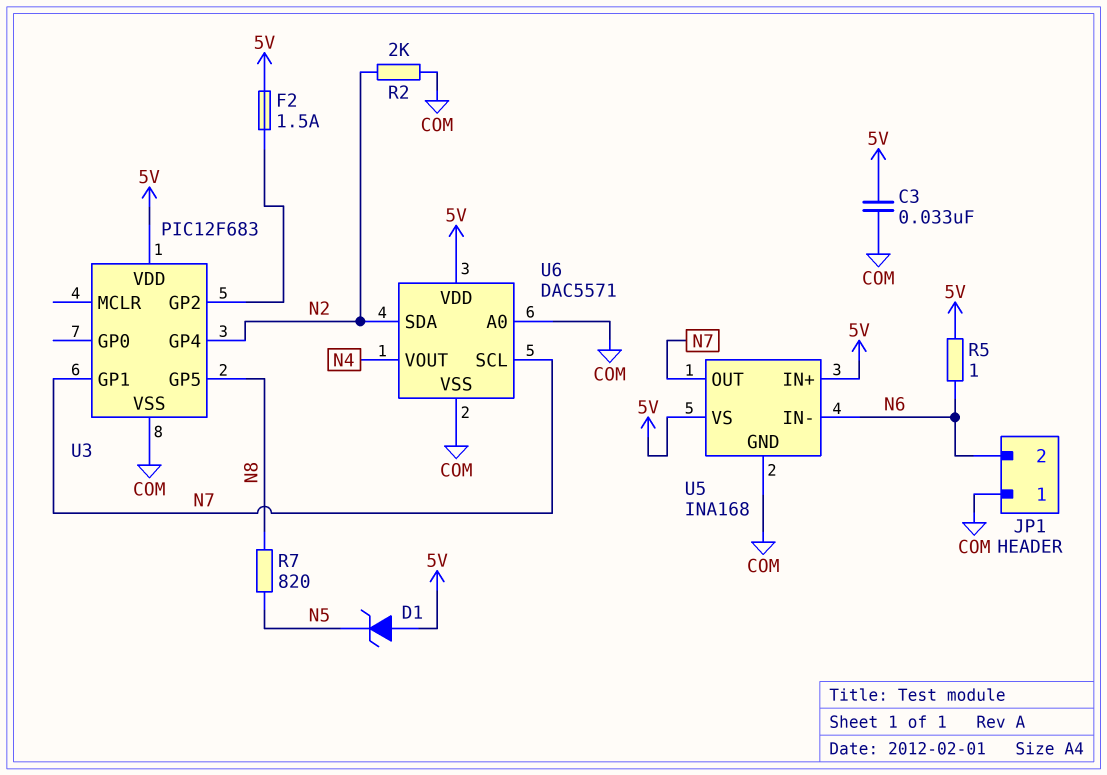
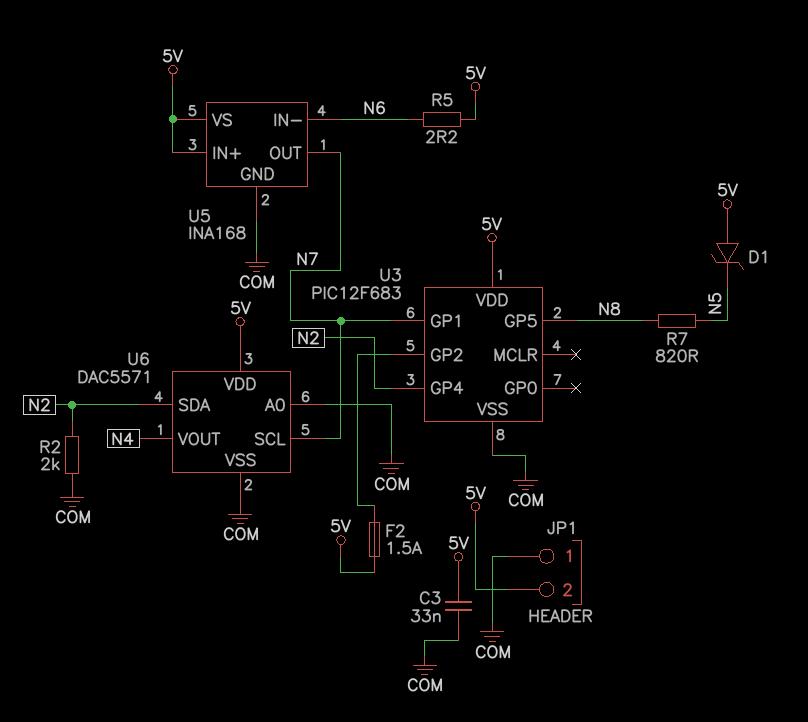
JP1 pin 2: N6 -> 5V
R5: 1 (5V, N6) -> 2.2 (5V, N6)

